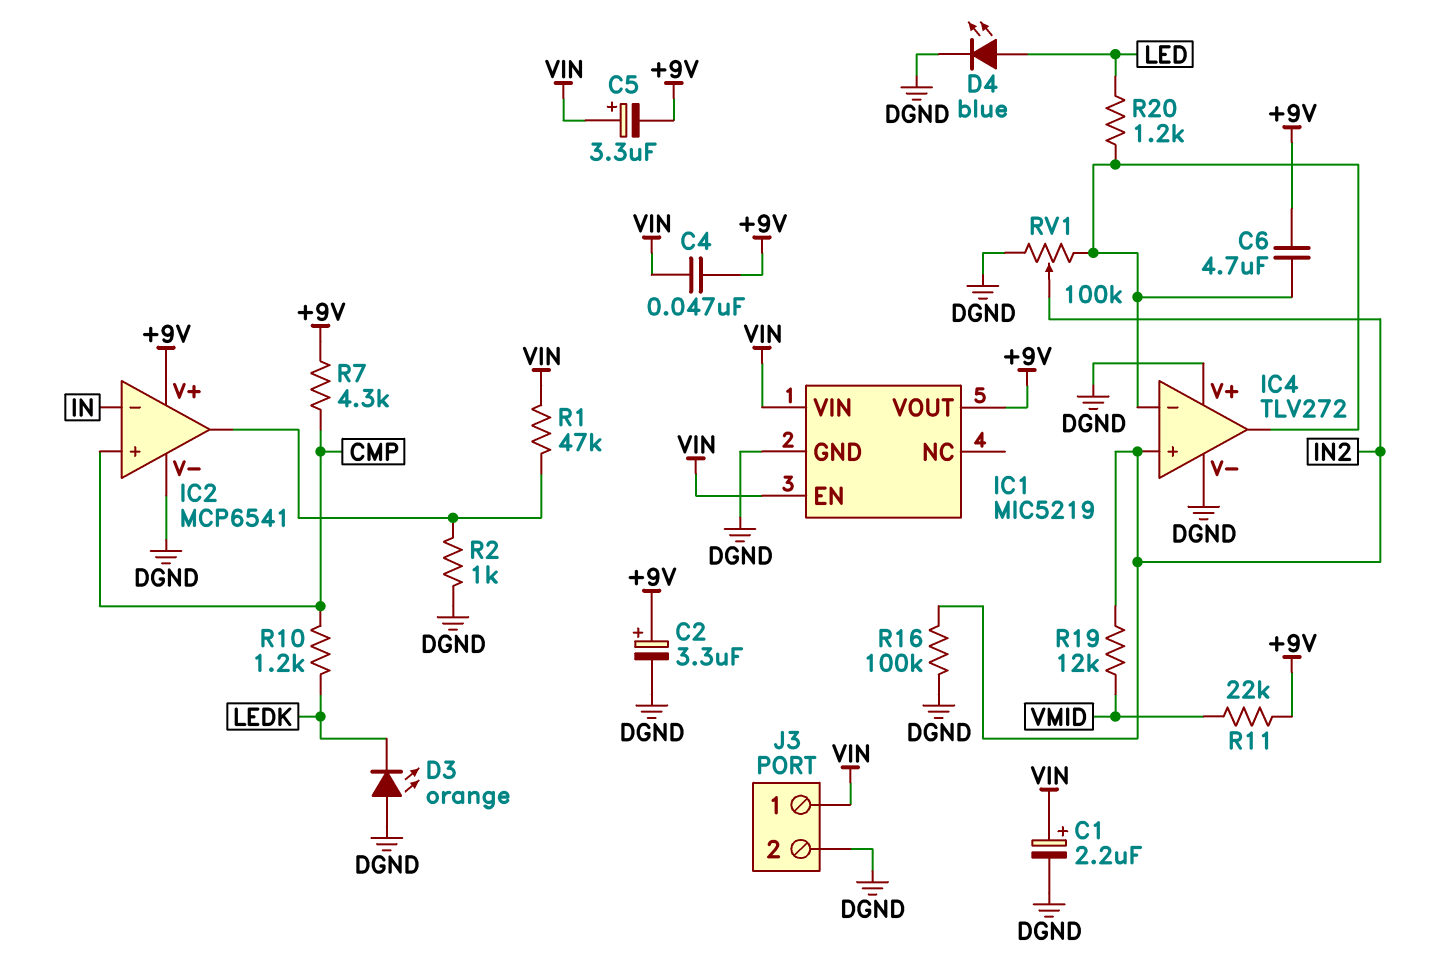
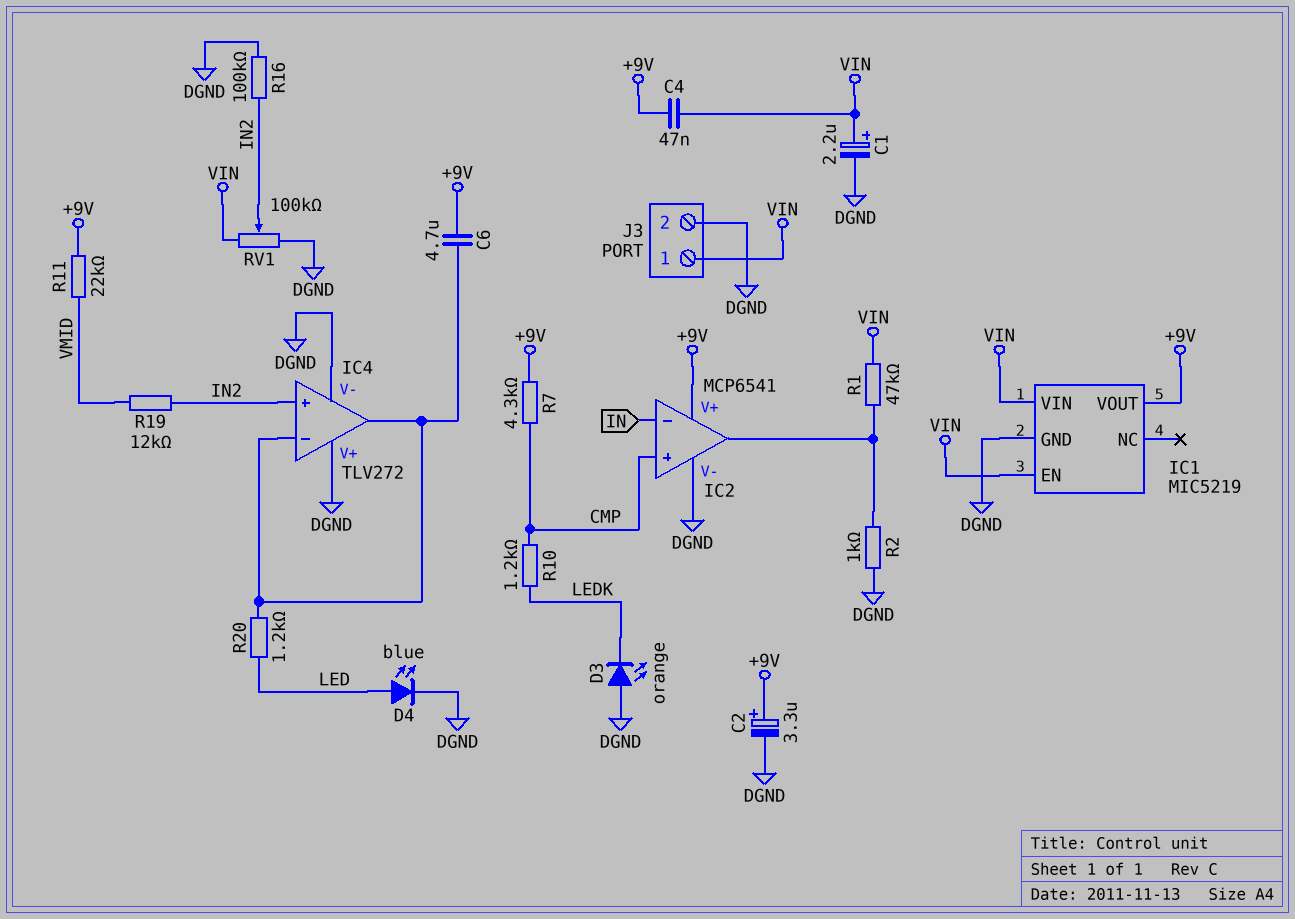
C5: 3.3uF (plus VIN, minus +9V) -> none
RV1: 100k (DGND, IC4/in-, wiper IN2) -> 100k (DGND, VIN, wiper IN2)

